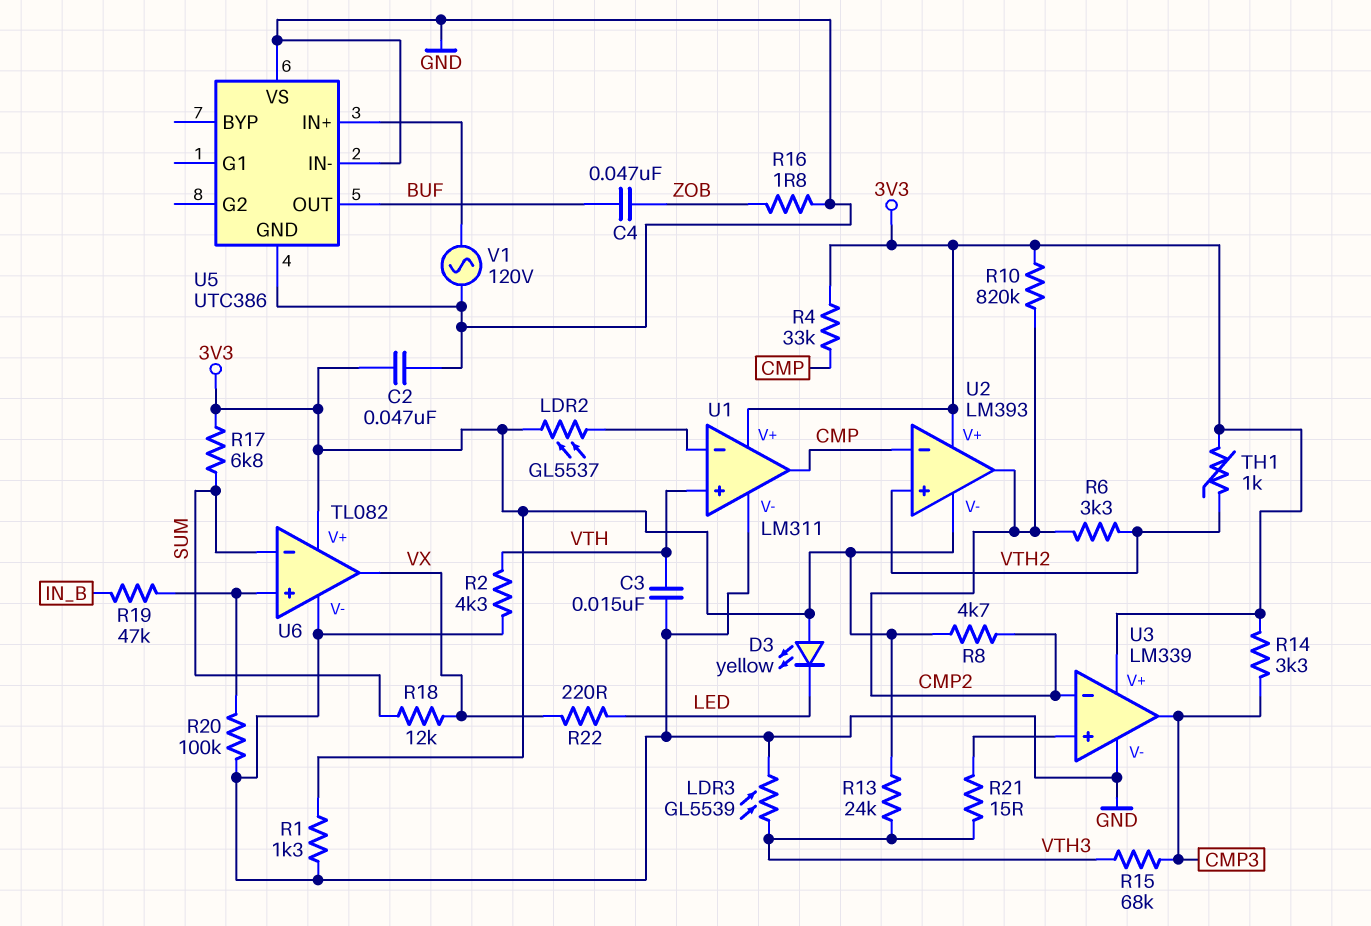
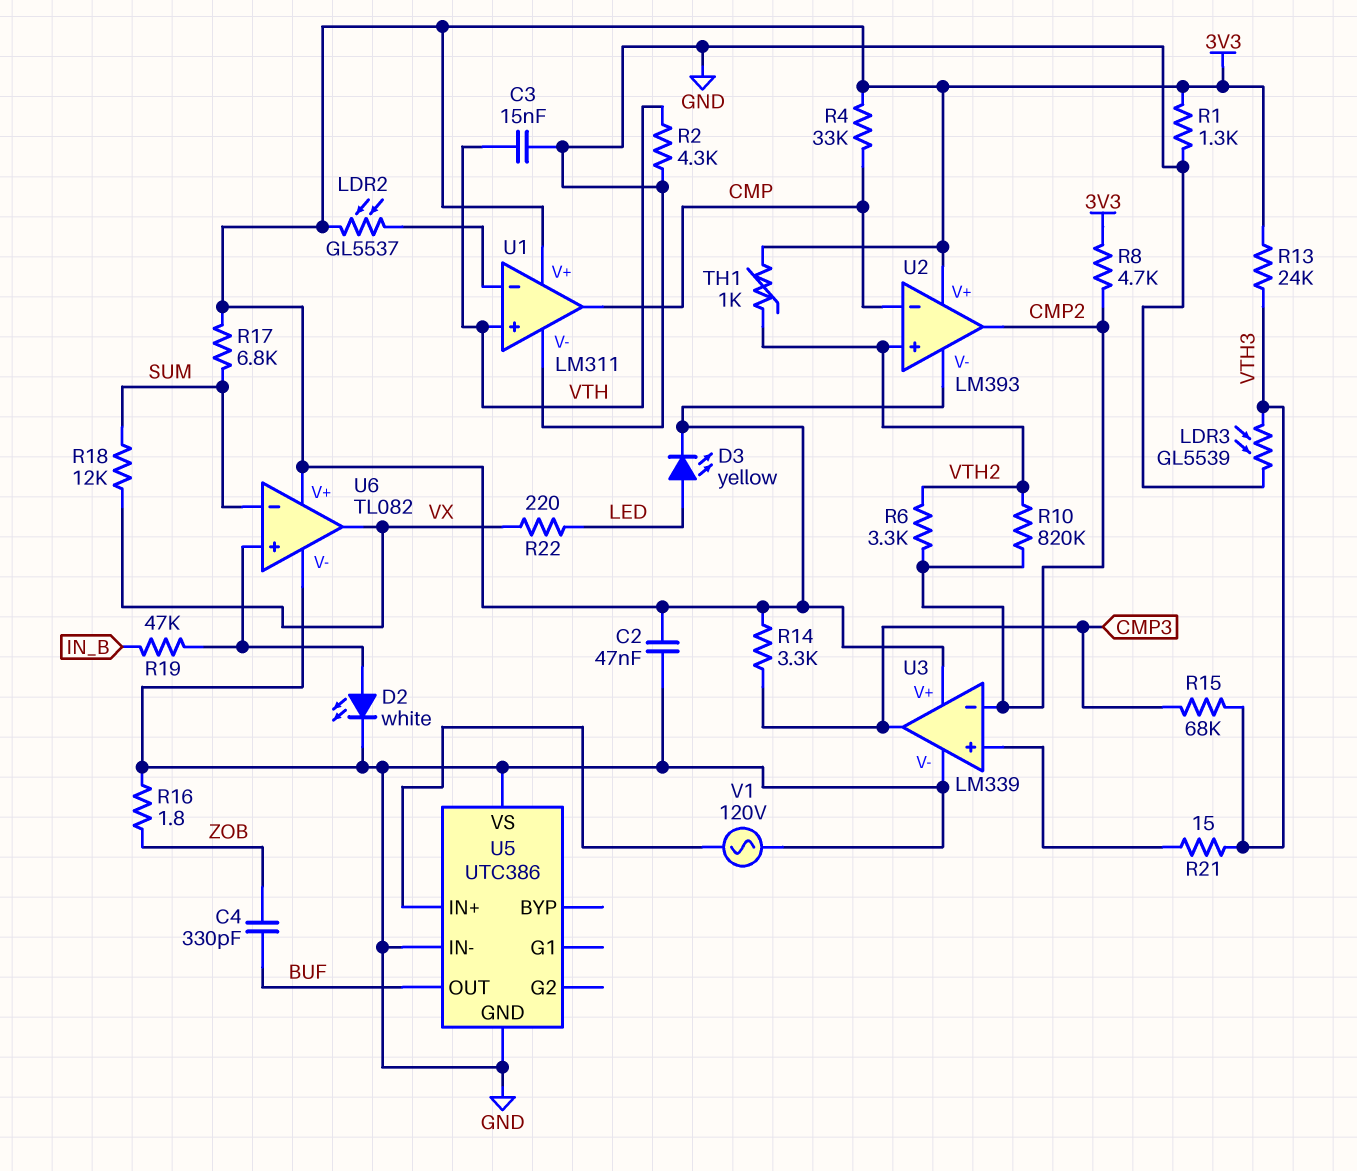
C4: 47nF (BUF, ZOB) -> 330pF (BUF, ZOB)
D2: none -> LED white (A U6/in+, K GND)
D3: LED yellow (A 3V3, K LED) -> LED yellow (A LED, K 3V3)
R10: 820k (3V3, CMP2) -> 820k (CMP2, VTH2)
R20: 100k (GND, U6/in+) -> none

